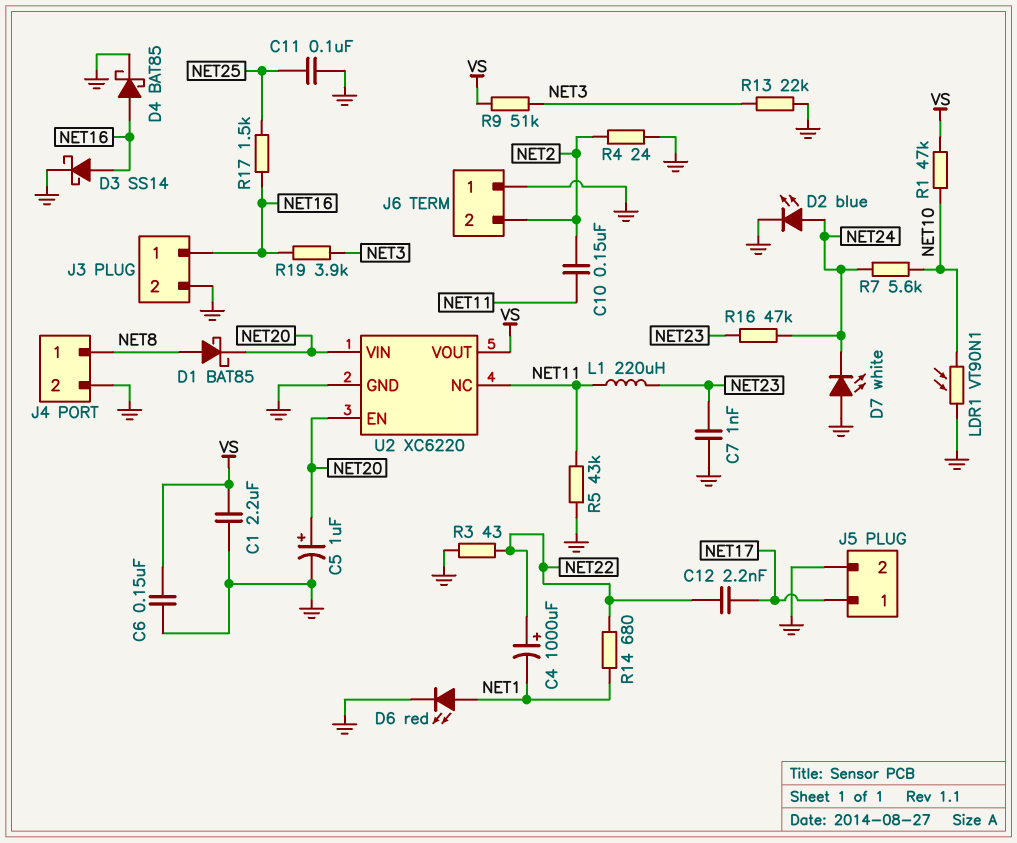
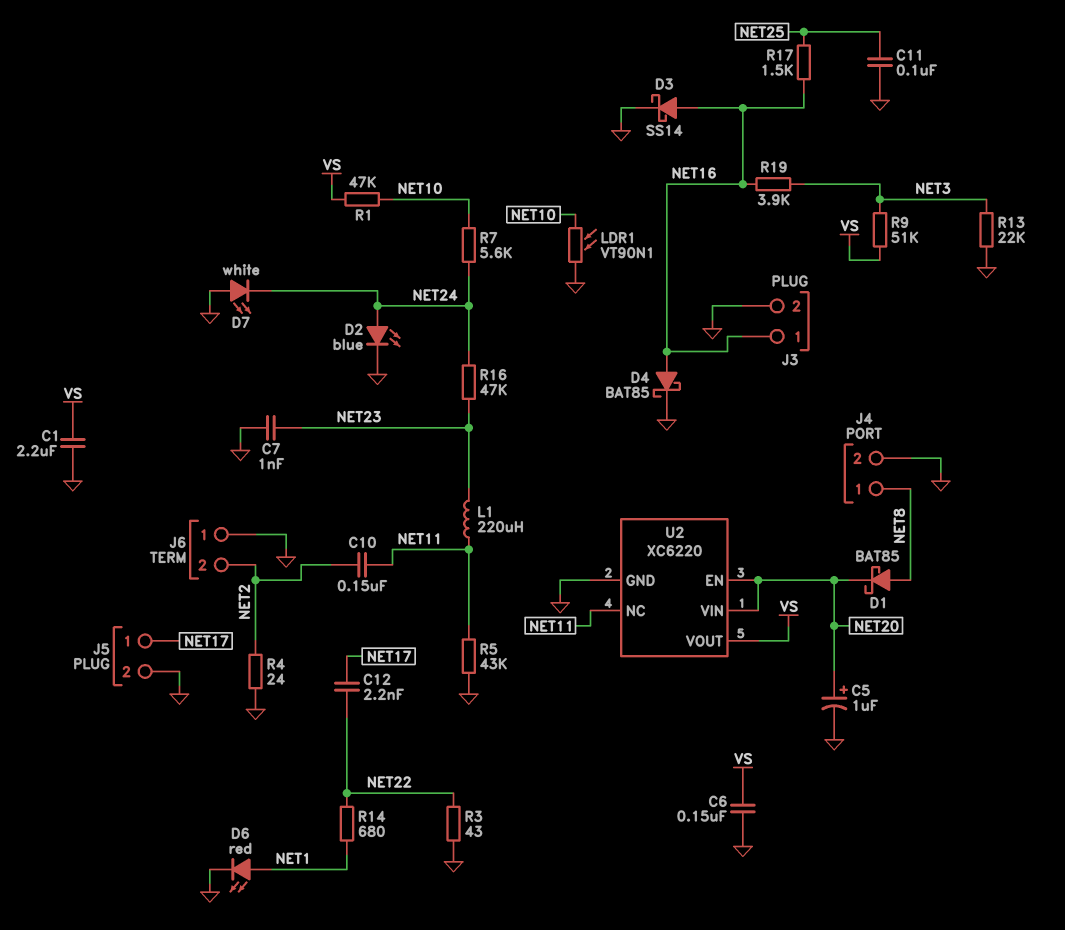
C4: 1000uF (plus NET22, minus NET1) -> none

